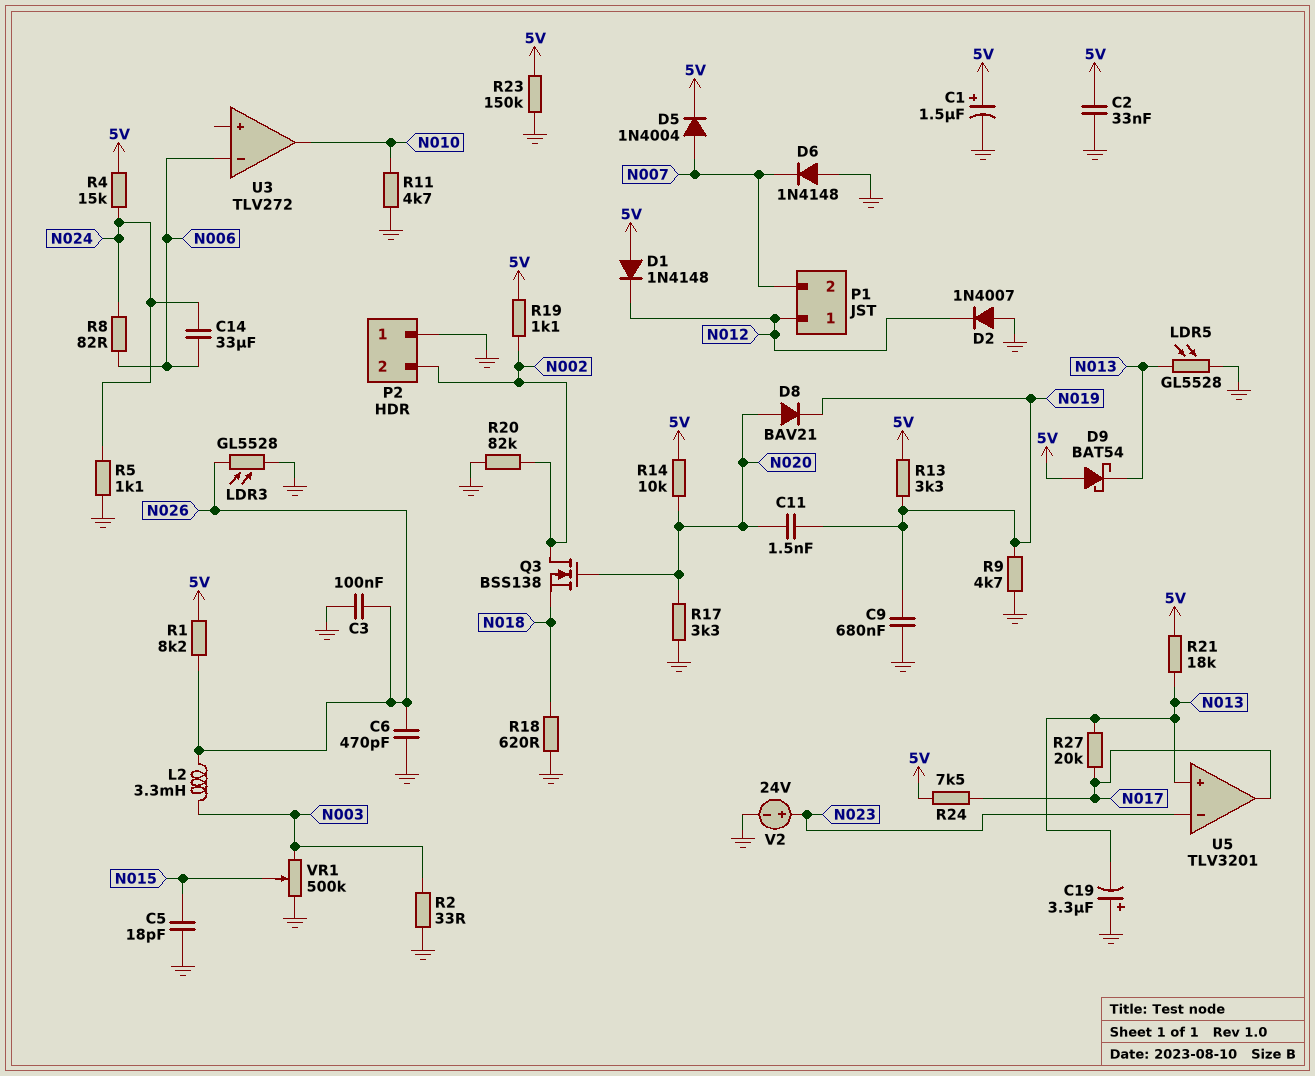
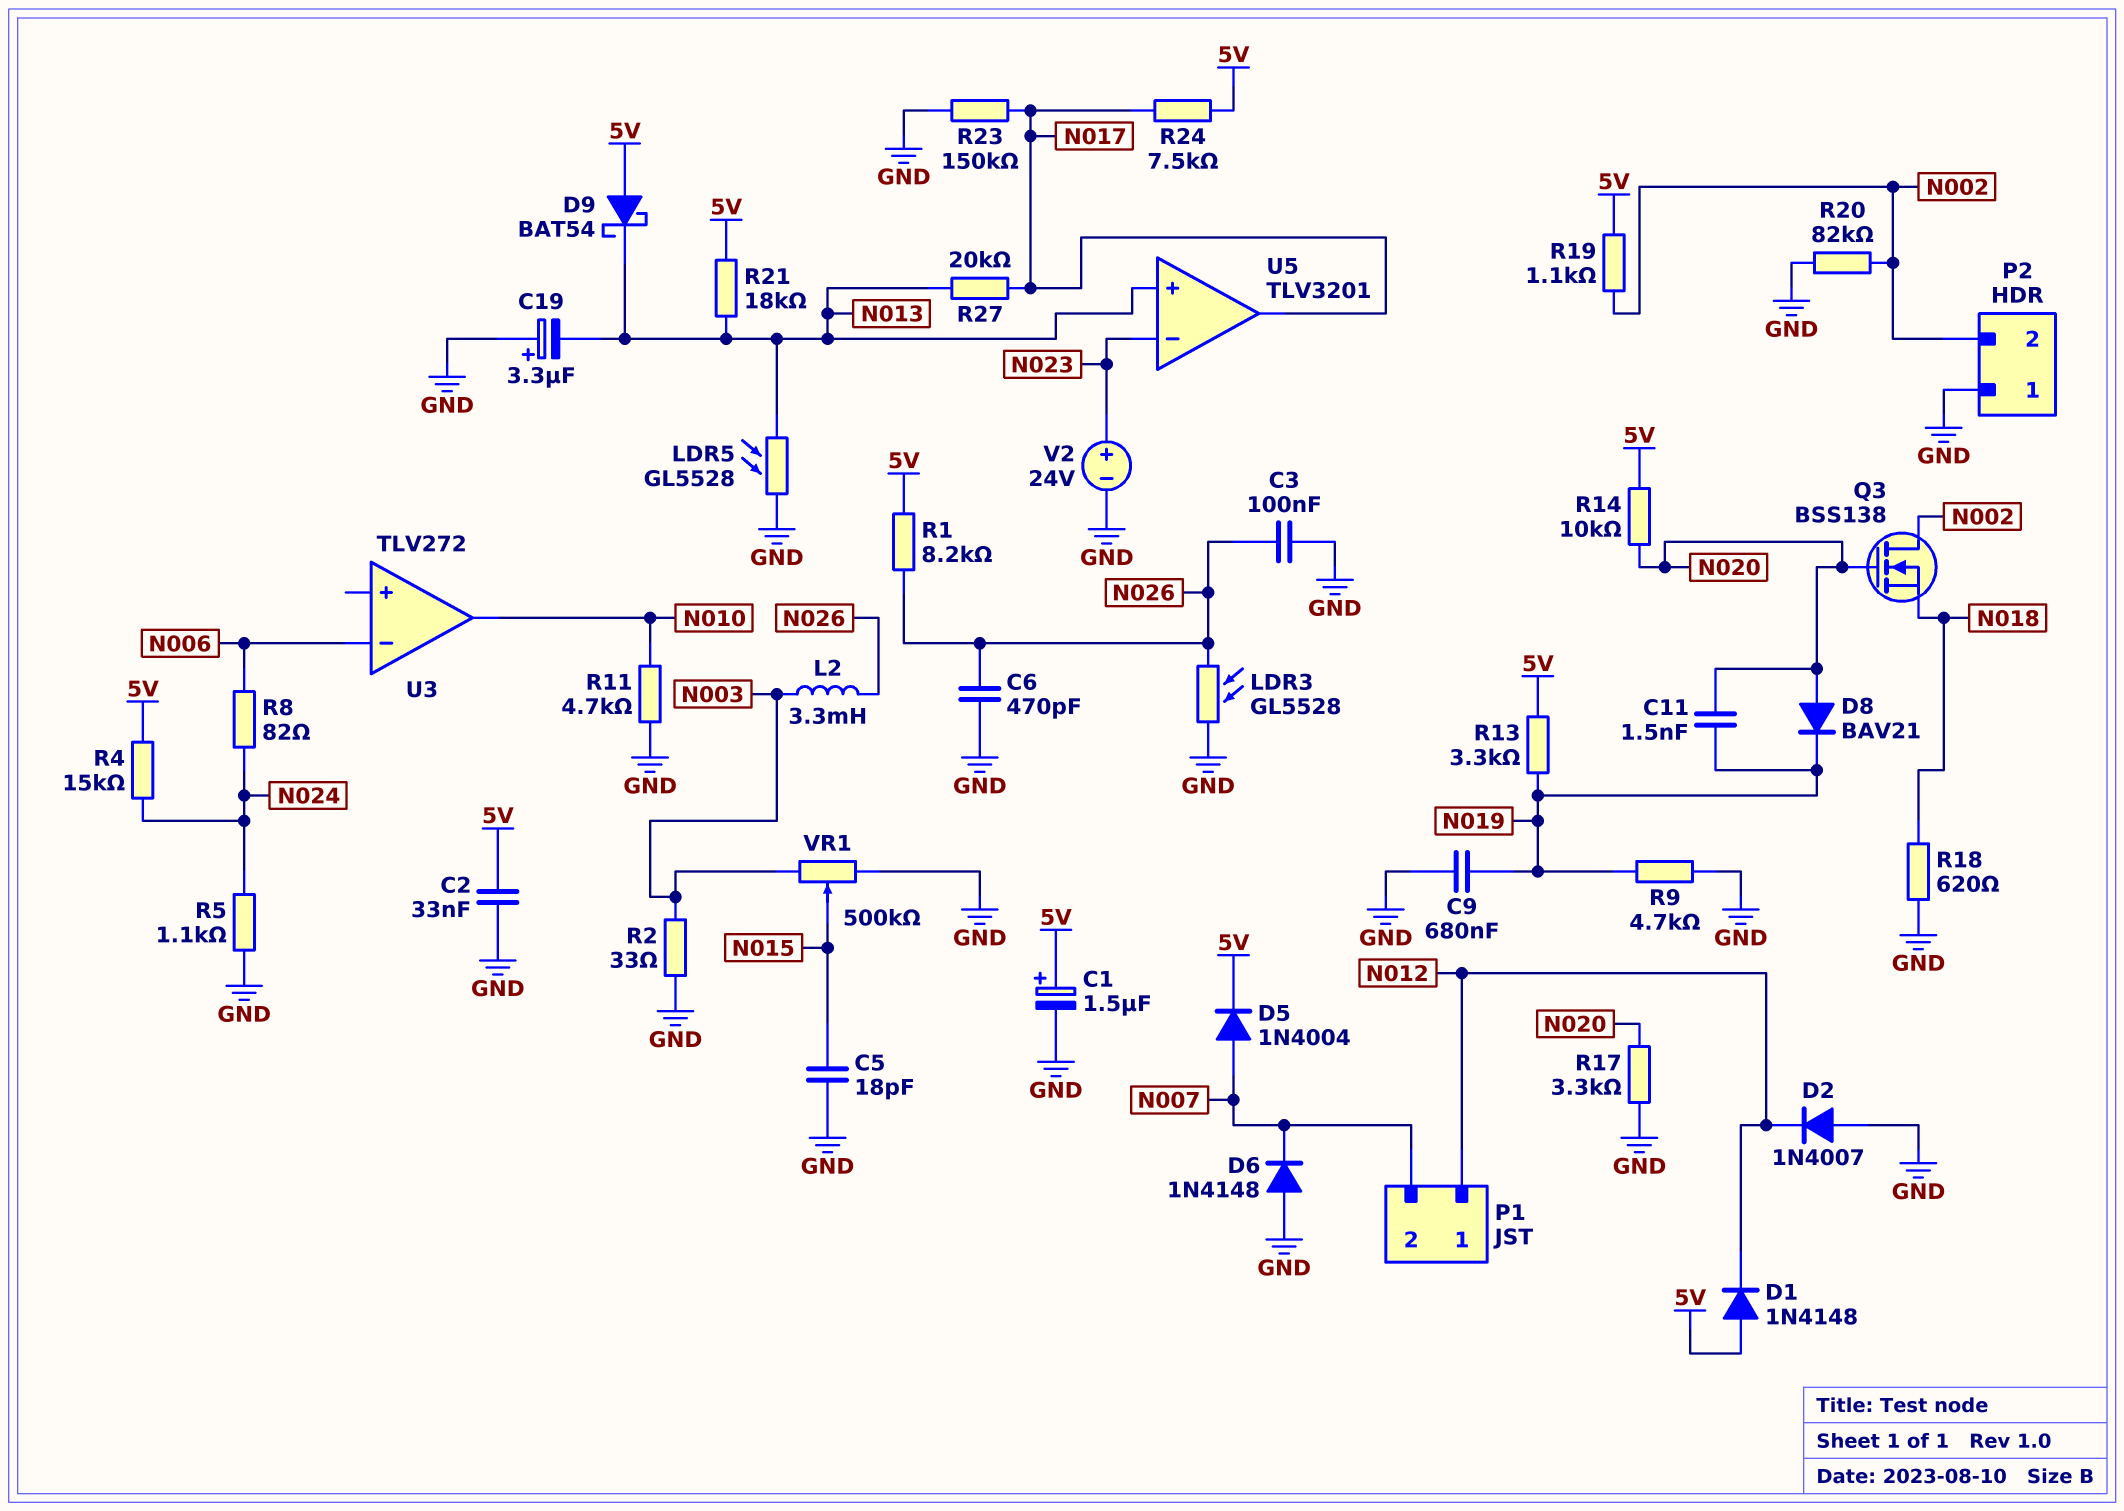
C14: 33uF (N006, N024) -> none
R23: 150k (5V, GND) -> 150k (GND, N017)

